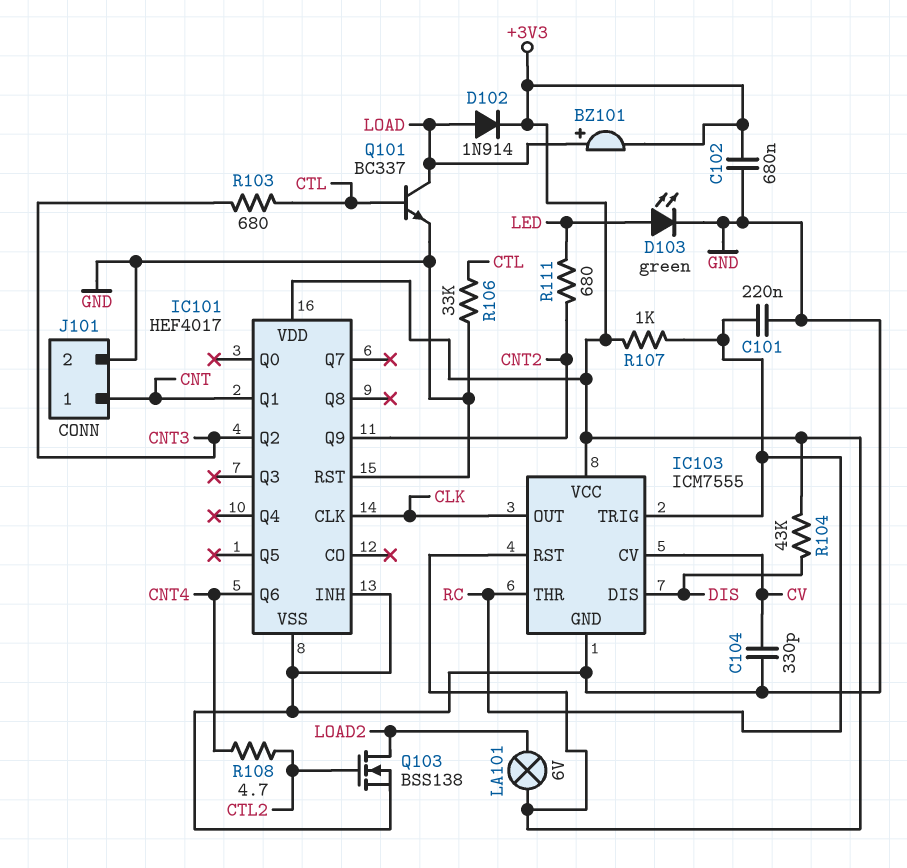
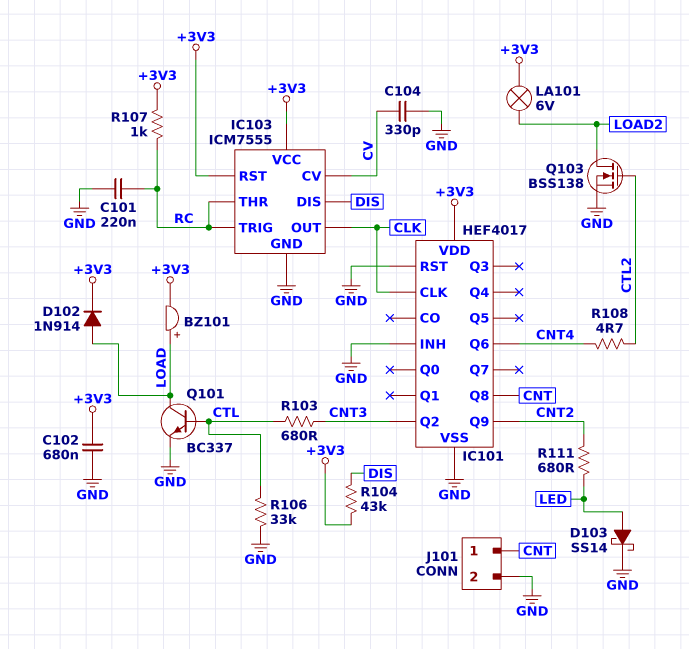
D103: LED green (A LED, K GND) -> schottky SS14 (A LED, K GND)
IC101 pin Q1: CNT -> none
IC101 pin Q8: none -> CNT

